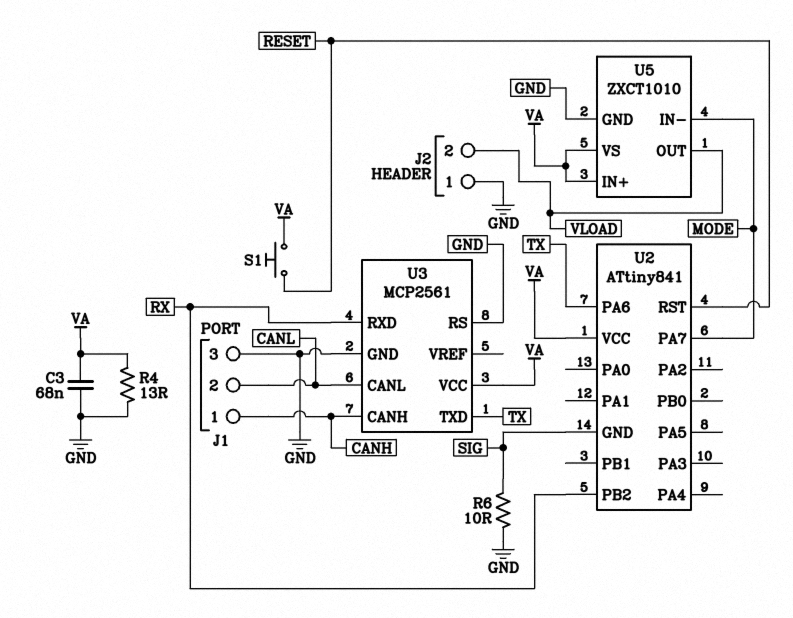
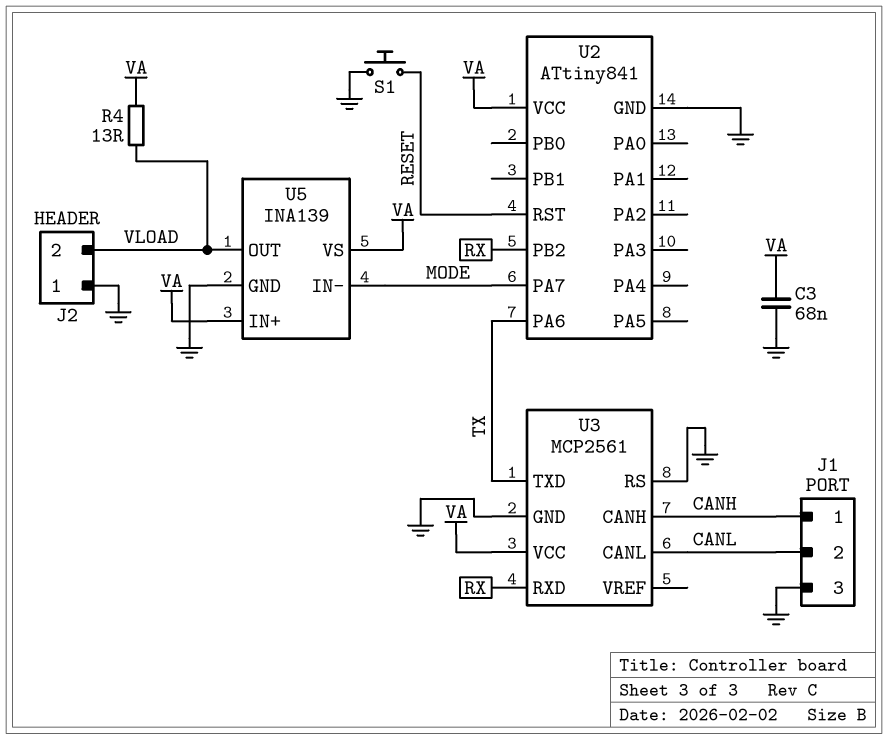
R4: 13 (GND, VA) -> 13 (VA, VLOAD)
R6: 10 (GND, SIG) -> none
S1: button (RESET, VA) -> button (GND, RESET)
U2 pin GND: SIG -> GND
U5: ZXCT1010 -> INA139

